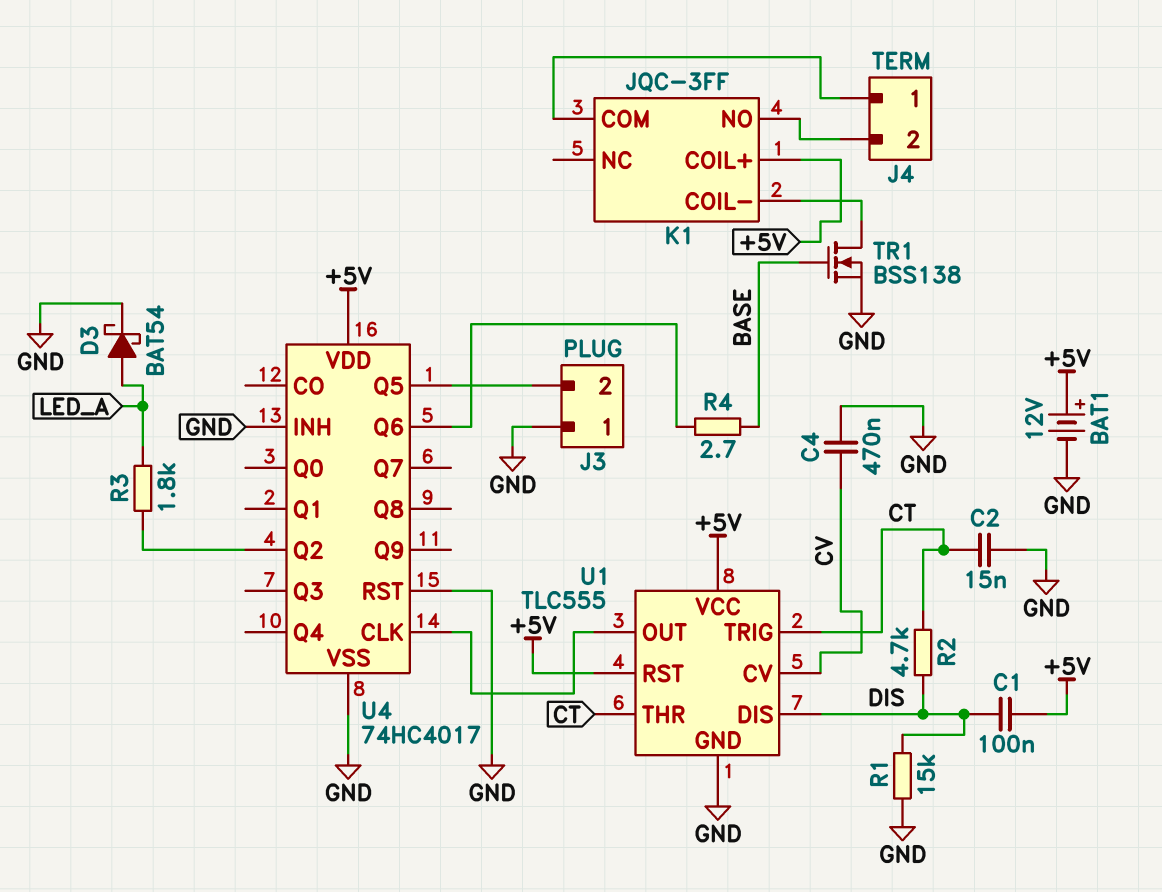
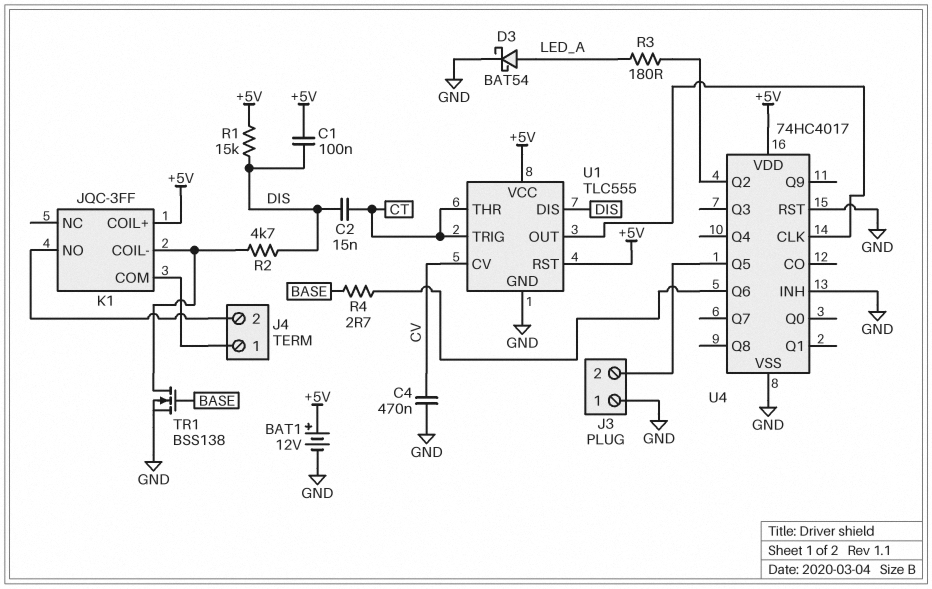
C2: 15nF (CT, GND) -> 15nF (CT, DIS)
R1: 15k (DIS, GND) -> 15k (+5V, DIS)
R2: 4.7k (CT, DIS) -> 4.7k (DIS, K1/COIL-)
R3: 1.8k (LED_A, U4/Q2) -> 180 (LED_A, U4/Q2)

